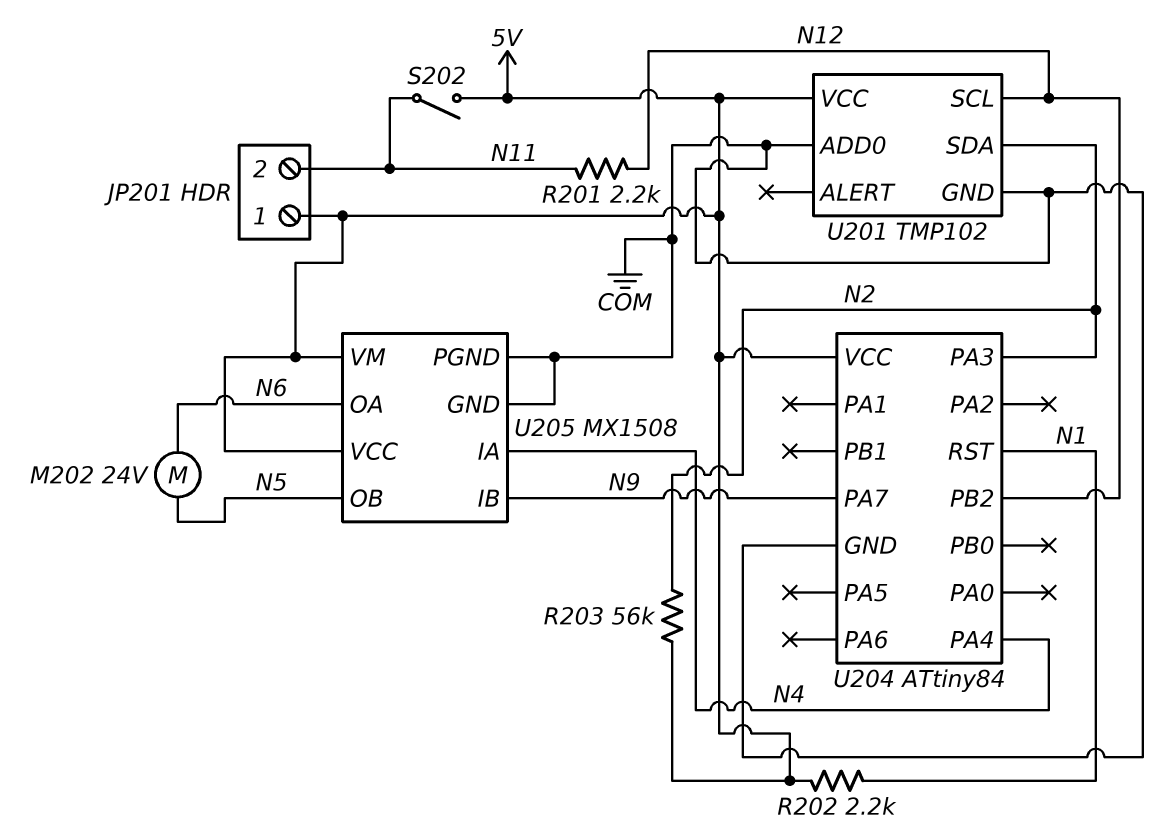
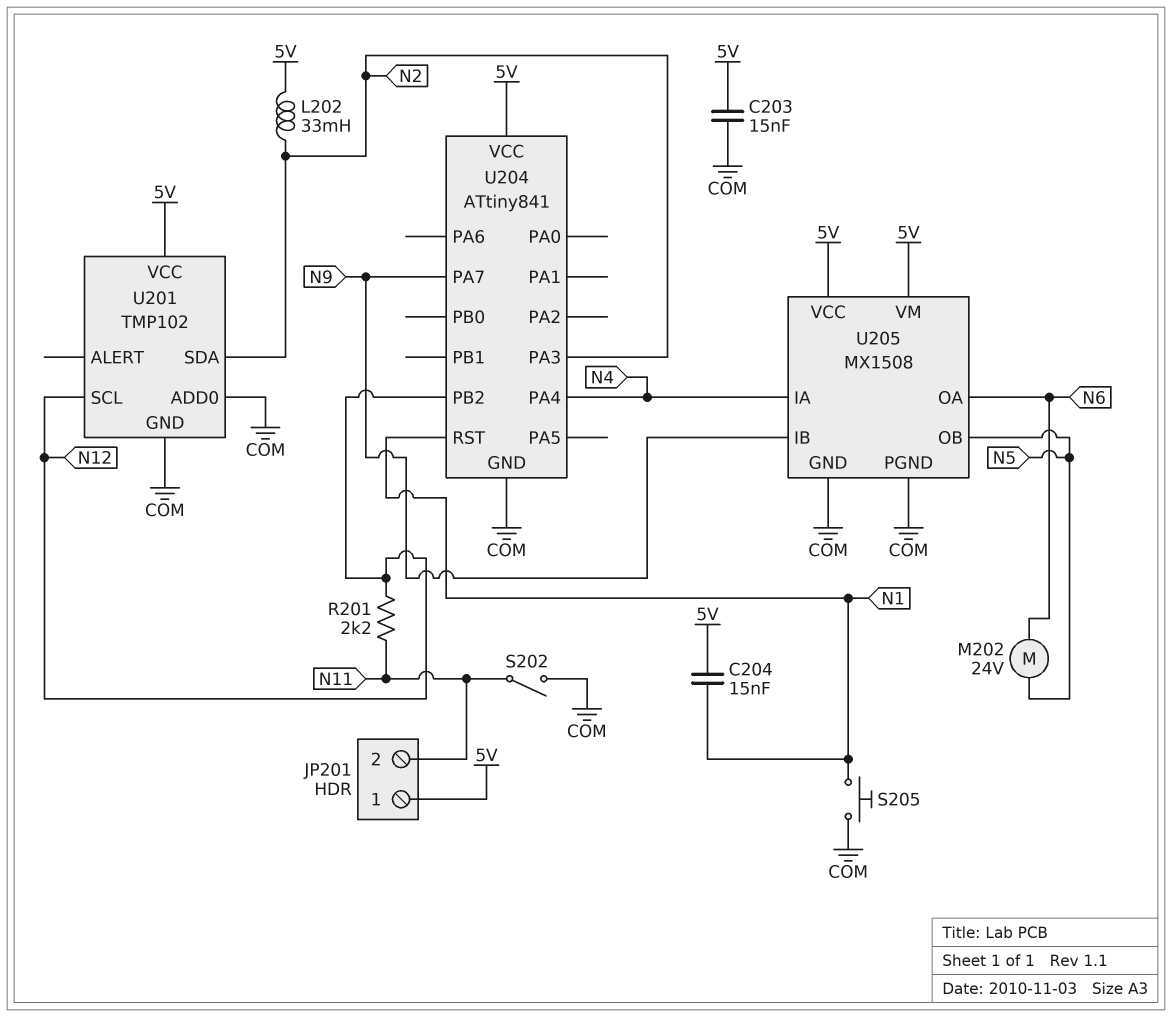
C203: none -> 15nF (5V, COM)
C204: none -> 15nF (5V, N1)
L202: none -> 33mH (5V, N2)
R202: 2.2k (5V, N1) -> none
R203: 56k (5V, N2) -> none
S202: switch (5V, N11) -> switch (COM, N11)
S205: none -> button (COM, N1)
U204: ATtiny84 -> ATtiny841

